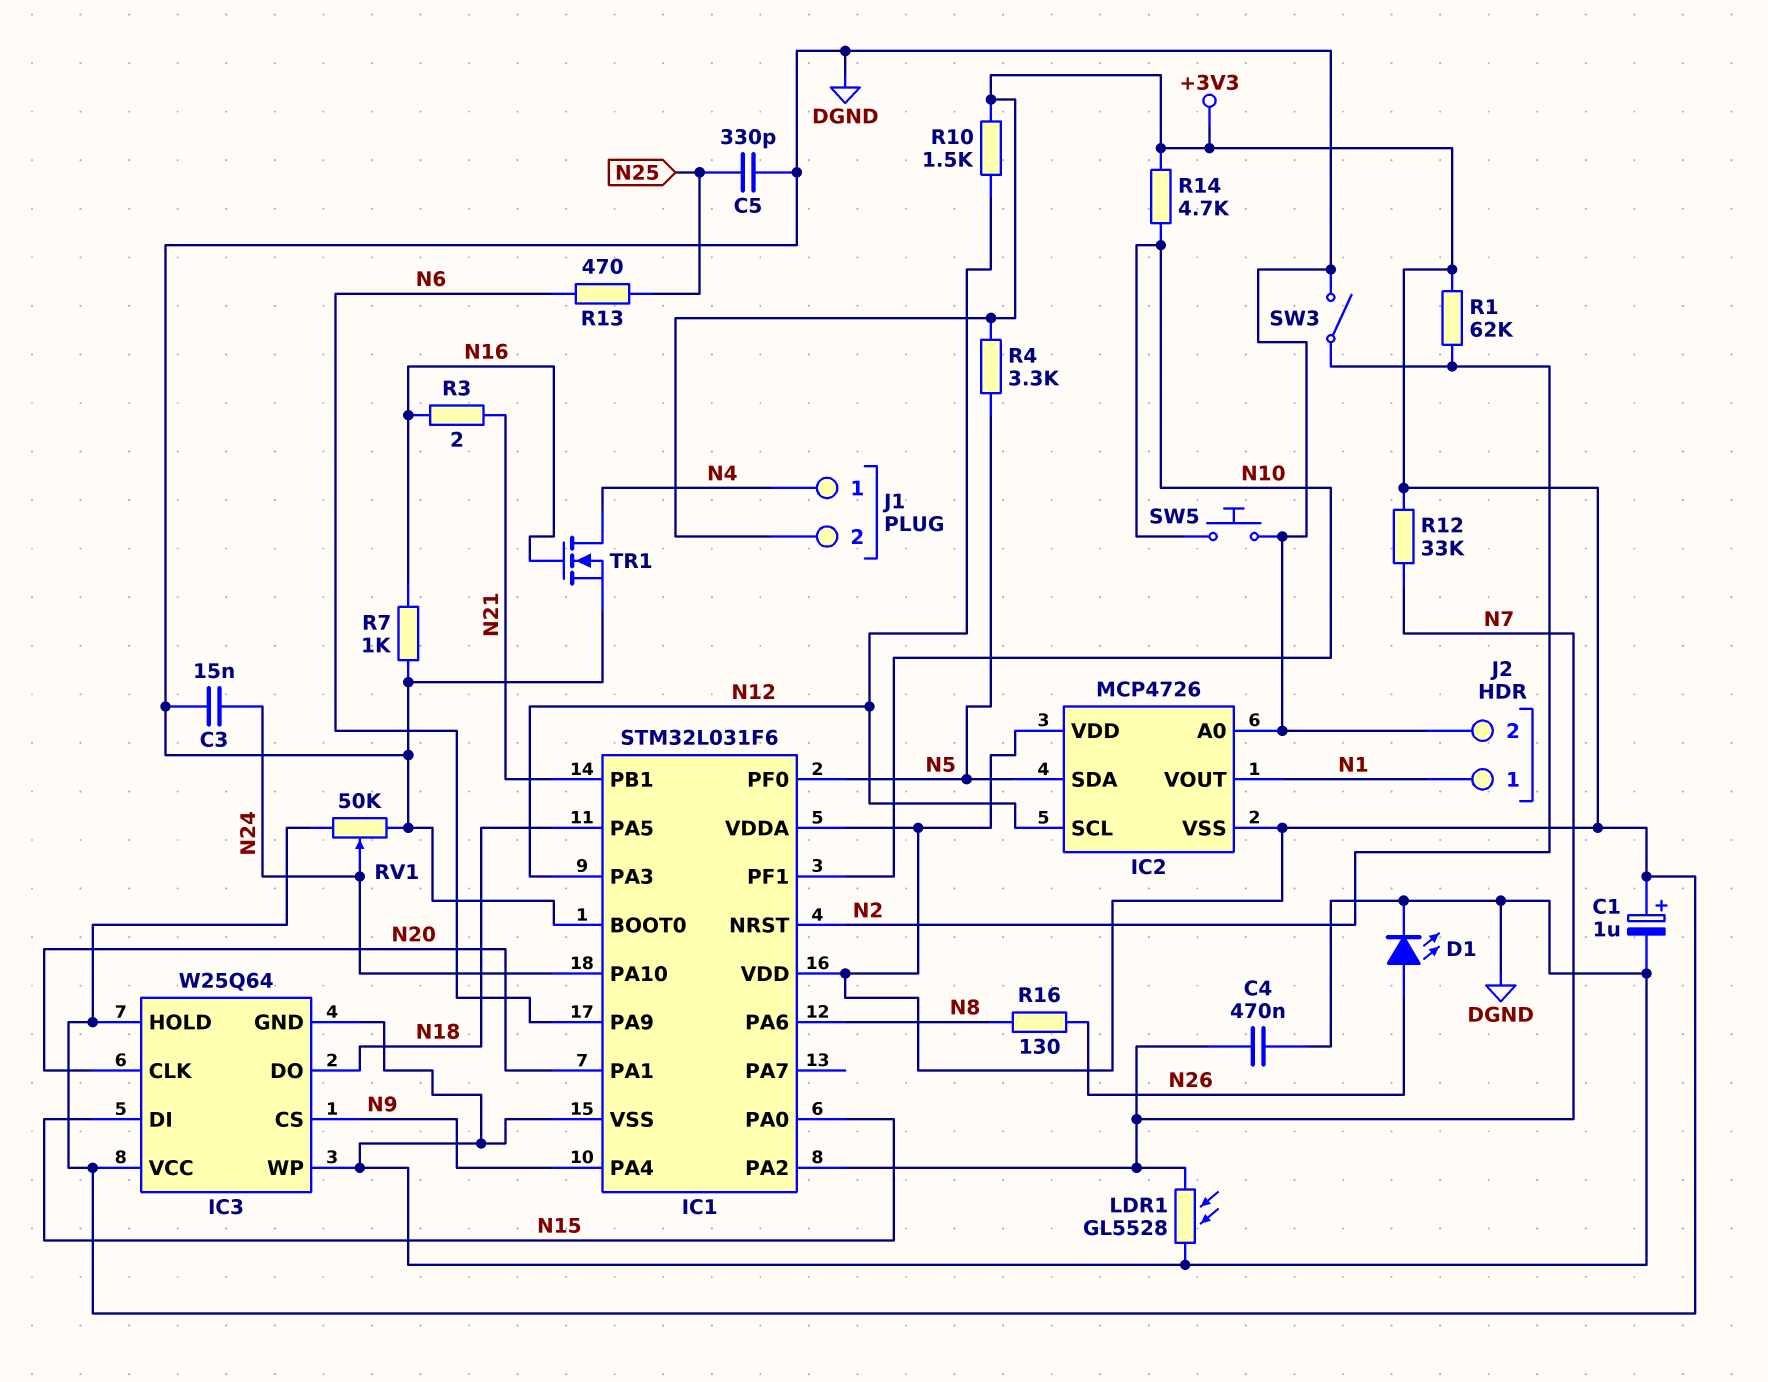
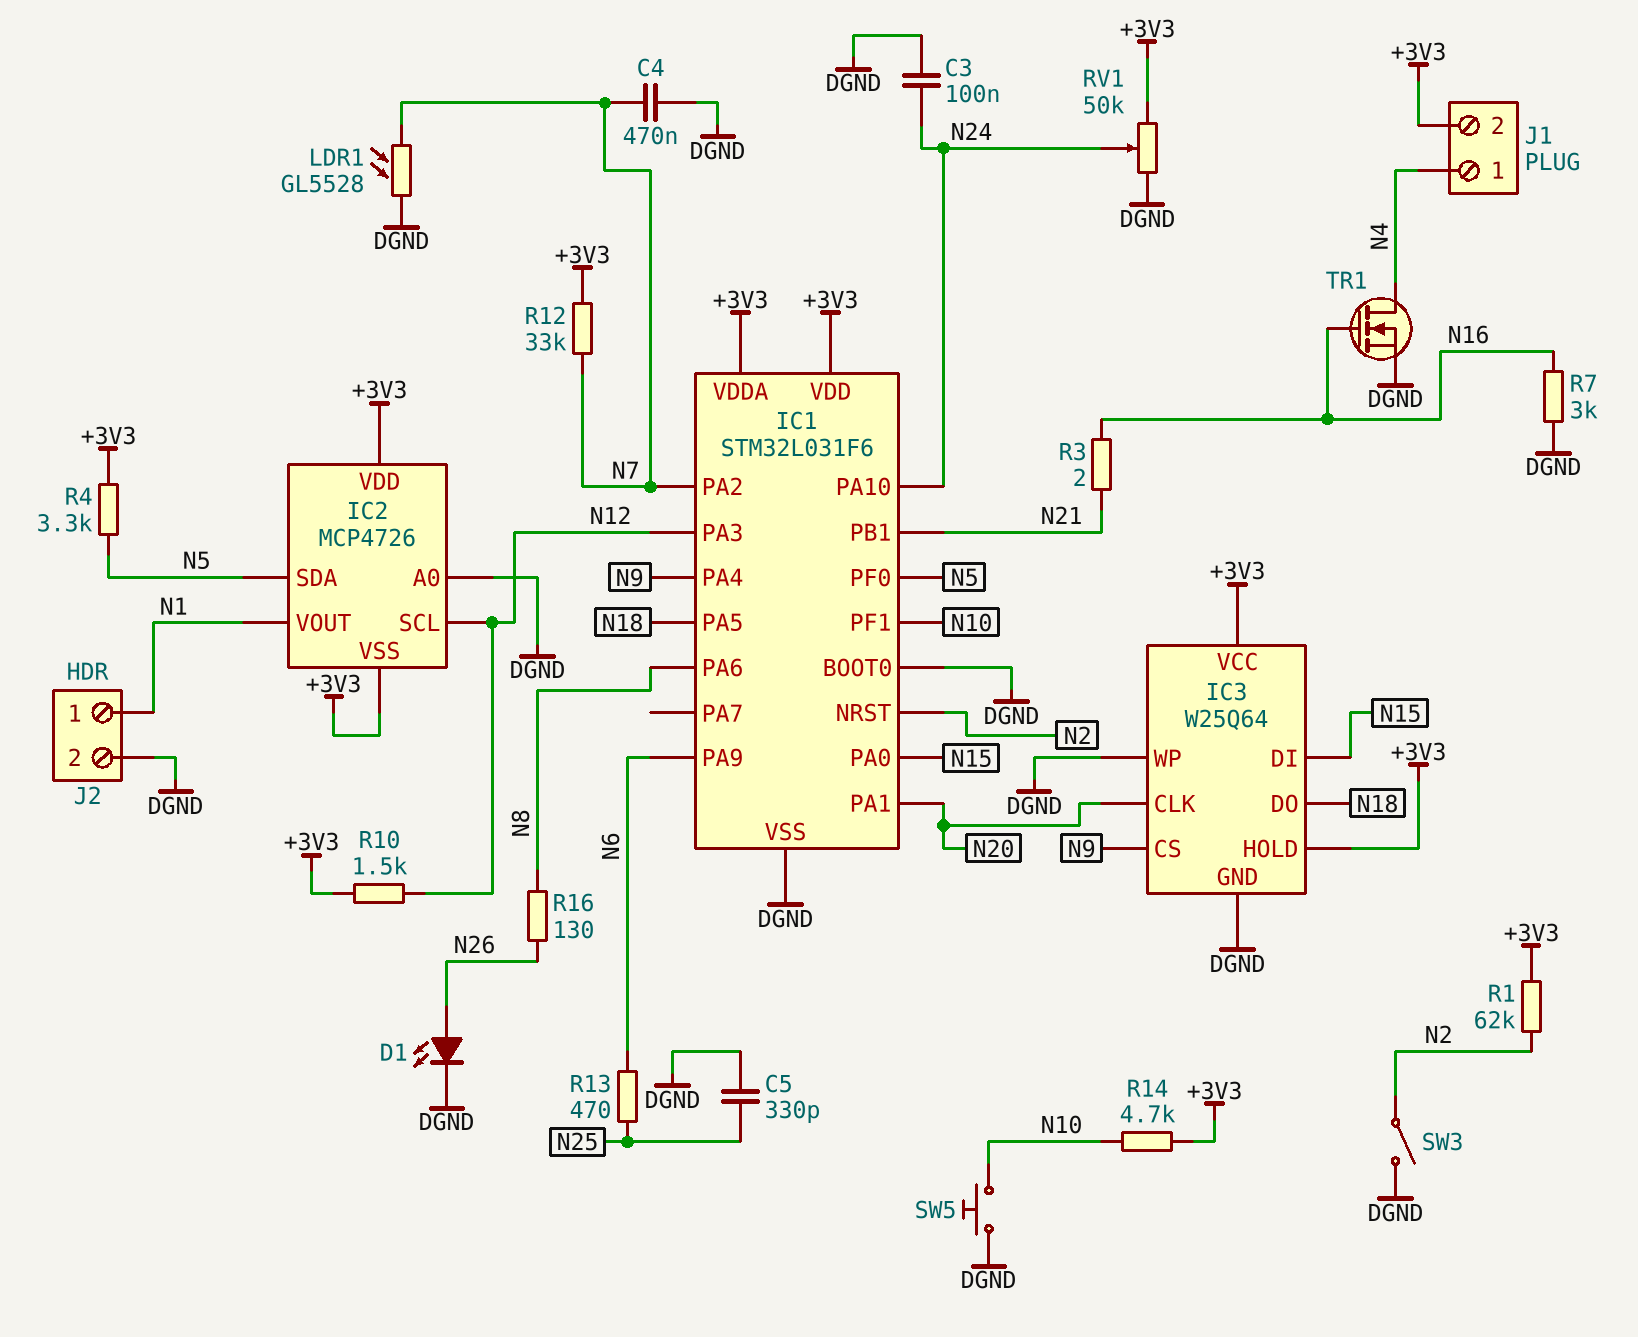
C1: 1uF (plus +3V3, minus DGND) -> none
C3: 15nF (DGND, N24) -> 100nF (DGND, N24)
R7: 1k (DGND, N16) -> 3k (DGND, N16)

